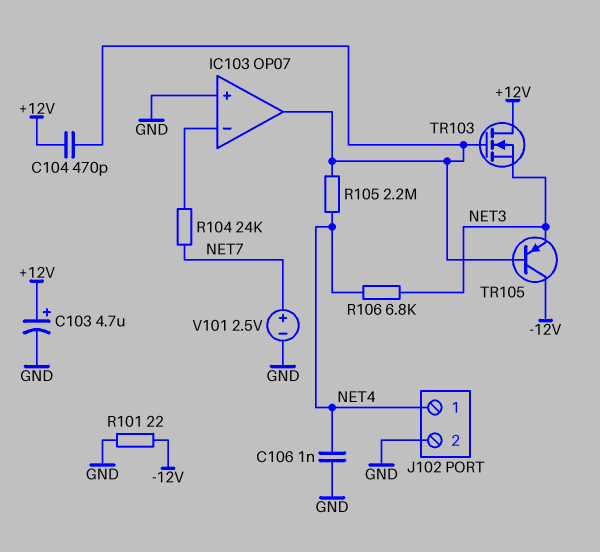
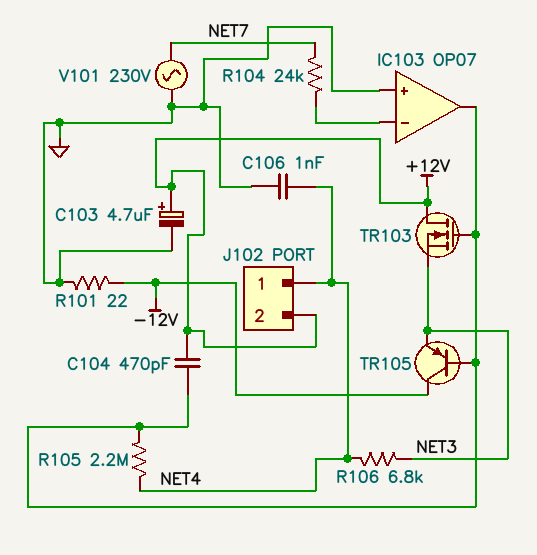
J102 pin 2: GND -> +12V
V101: 2.5V (plus NET7, minus GND) -> AC 230V (GND, NET7)

